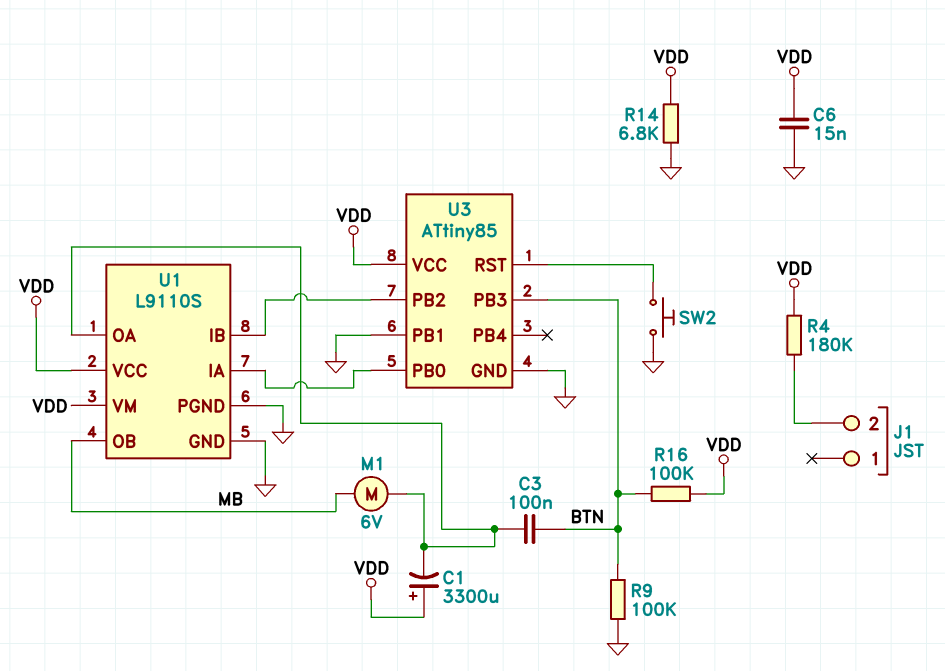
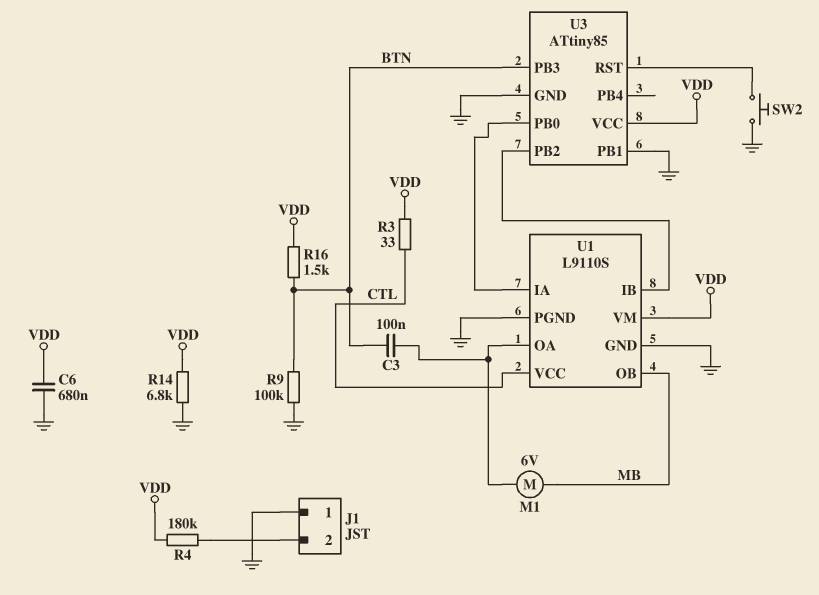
C1: 3300uF (plus VDD, minus U1/OA) -> none
C6: 15nF (GND, VDD) -> 680nF (GND, VDD)
J1 pin 1: none -> GND
R3: none -> 33 (CTL, VDD)
R16: 100k (BTN, VDD) -> 1.5k (BTN, VDD)
U1 pin VCC: VDD -> CTL

